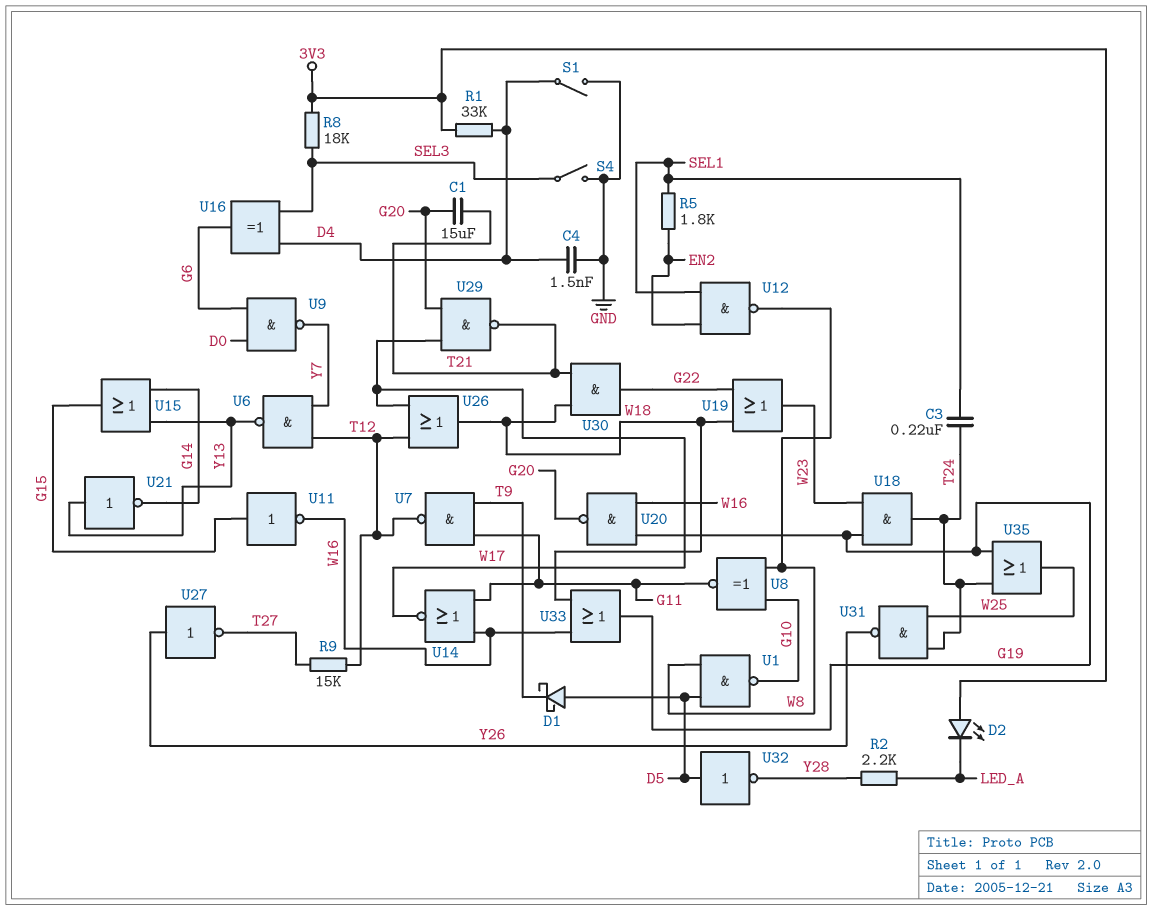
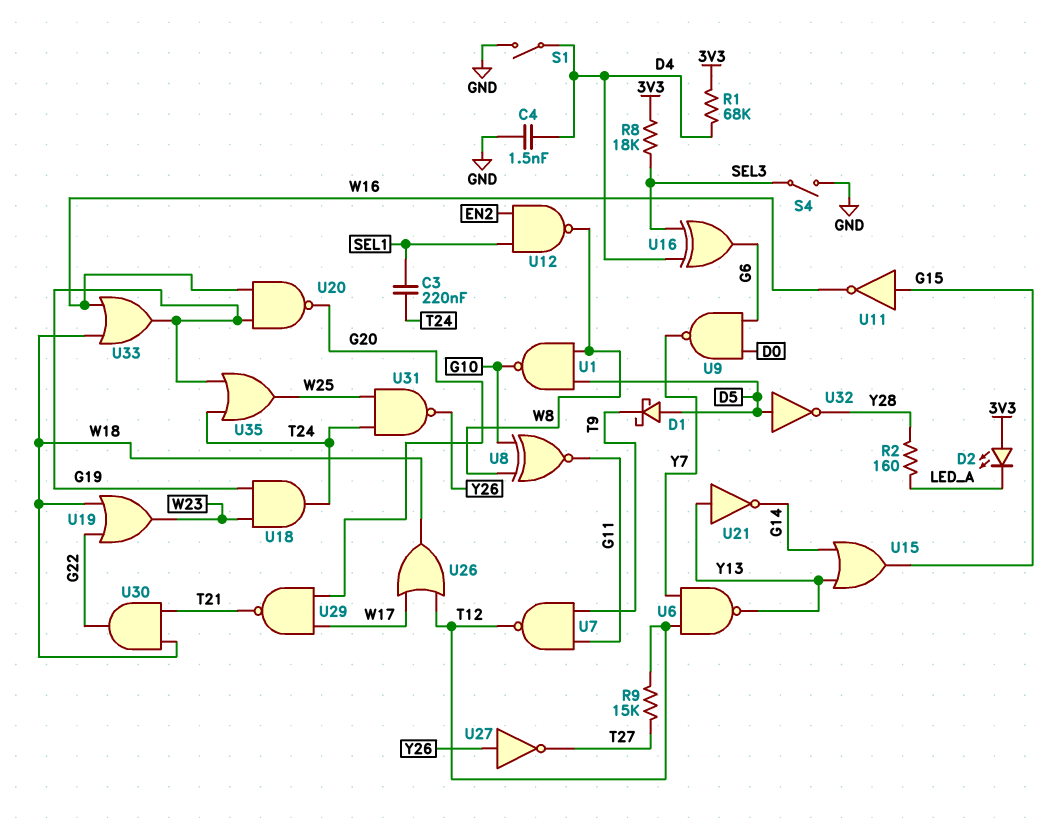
C1: 15uF (G20, T21) -> none
R1: 33k (3V3, D4) -> 68k (3V3, D4)
R2: 2.2k (LED_A, Y28) -> 160 (LED_A, Y28)
R5: 1.8k (EN2, SEL1) -> none
U14: NOR (in G11, in W16, out W17) -> none

